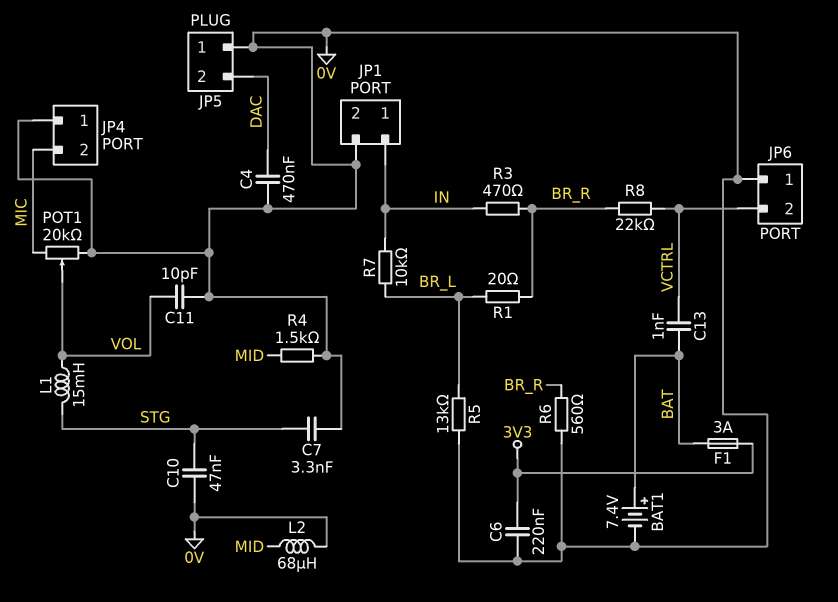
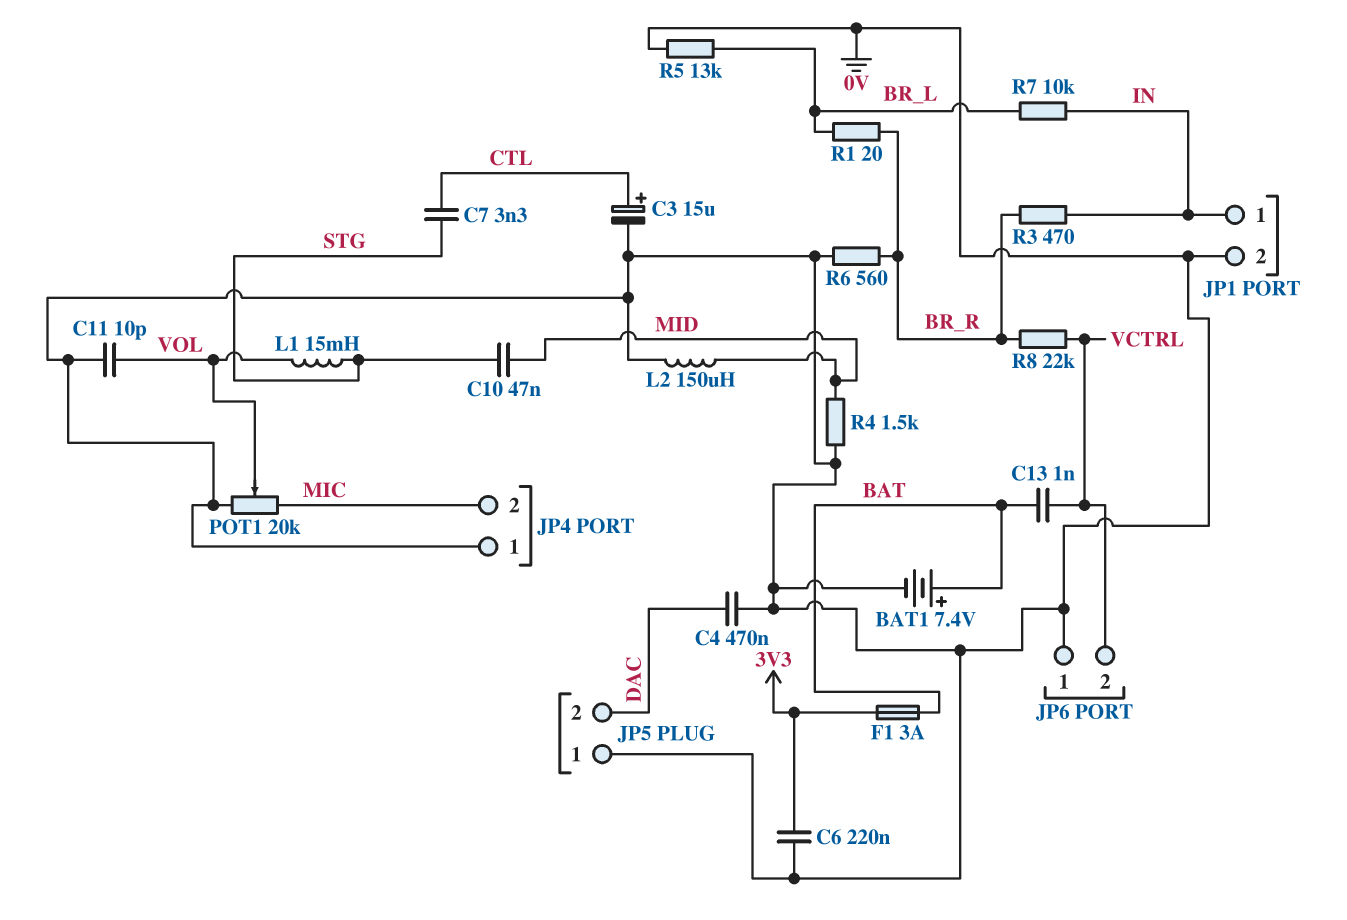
C3: none -> 15uF (plus CTL, minus 0V)
C7: 3.3nF (0V, STG) -> 3.3nF (CTL, STG)
C10: 47nF (0V, STG) -> 47nF (MID, STG)
L2: 68uH (0V, MID) -> 150uH (0V, MID)

